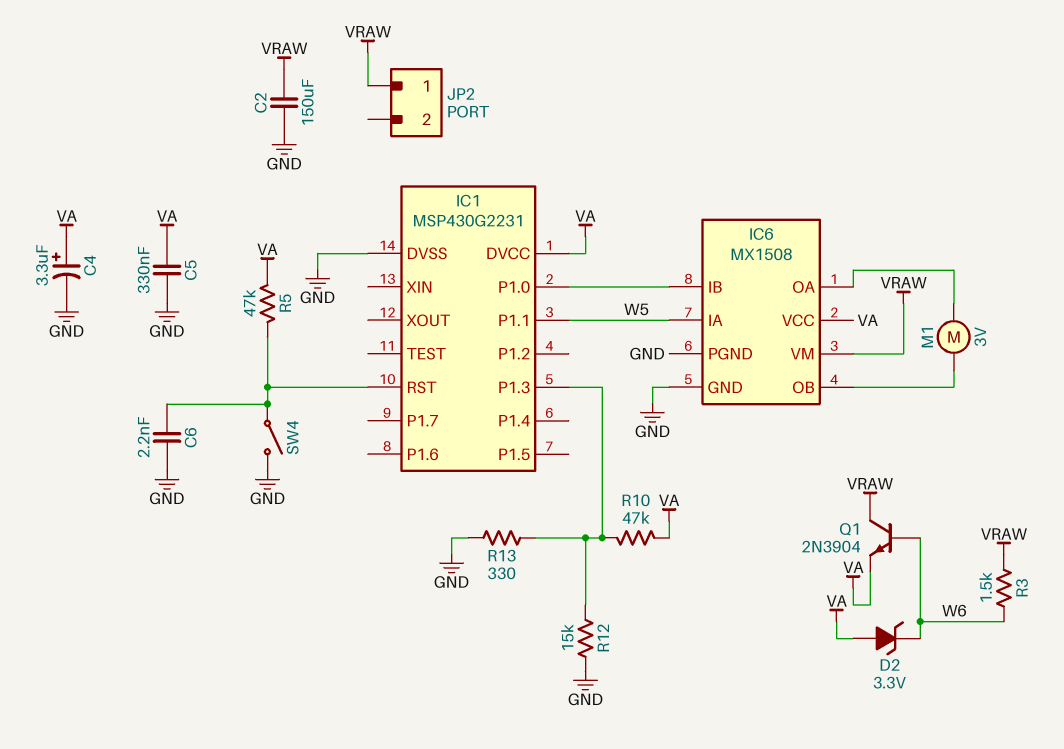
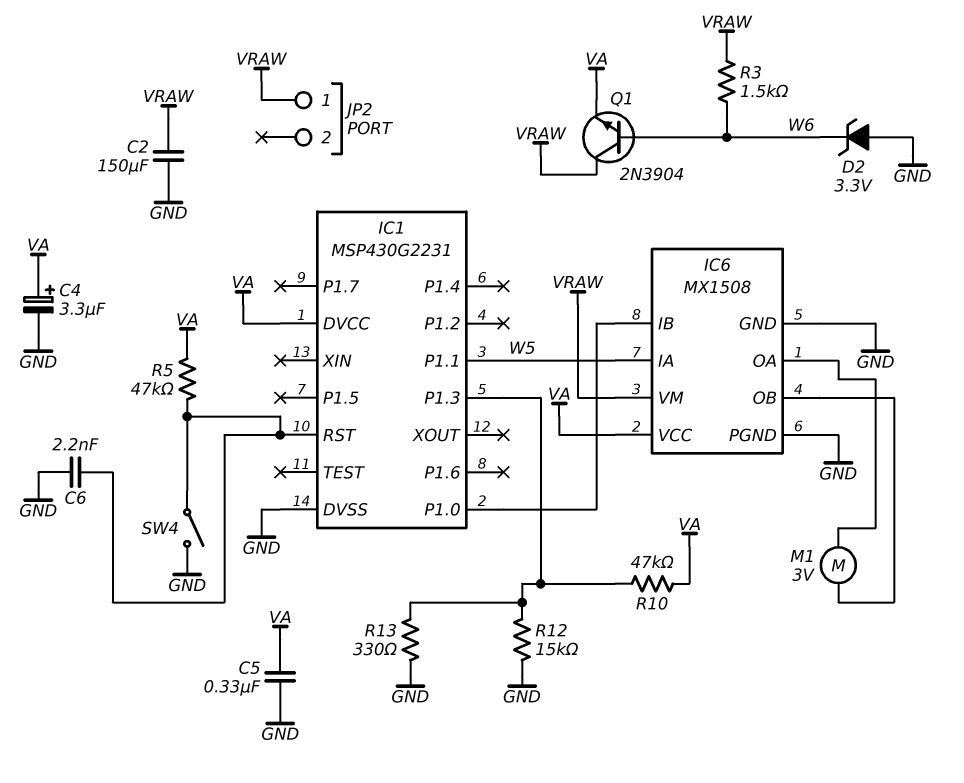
D2: zener 3.3V (A VA, K W6) -> zener 3.3V (A GND, K W6)

